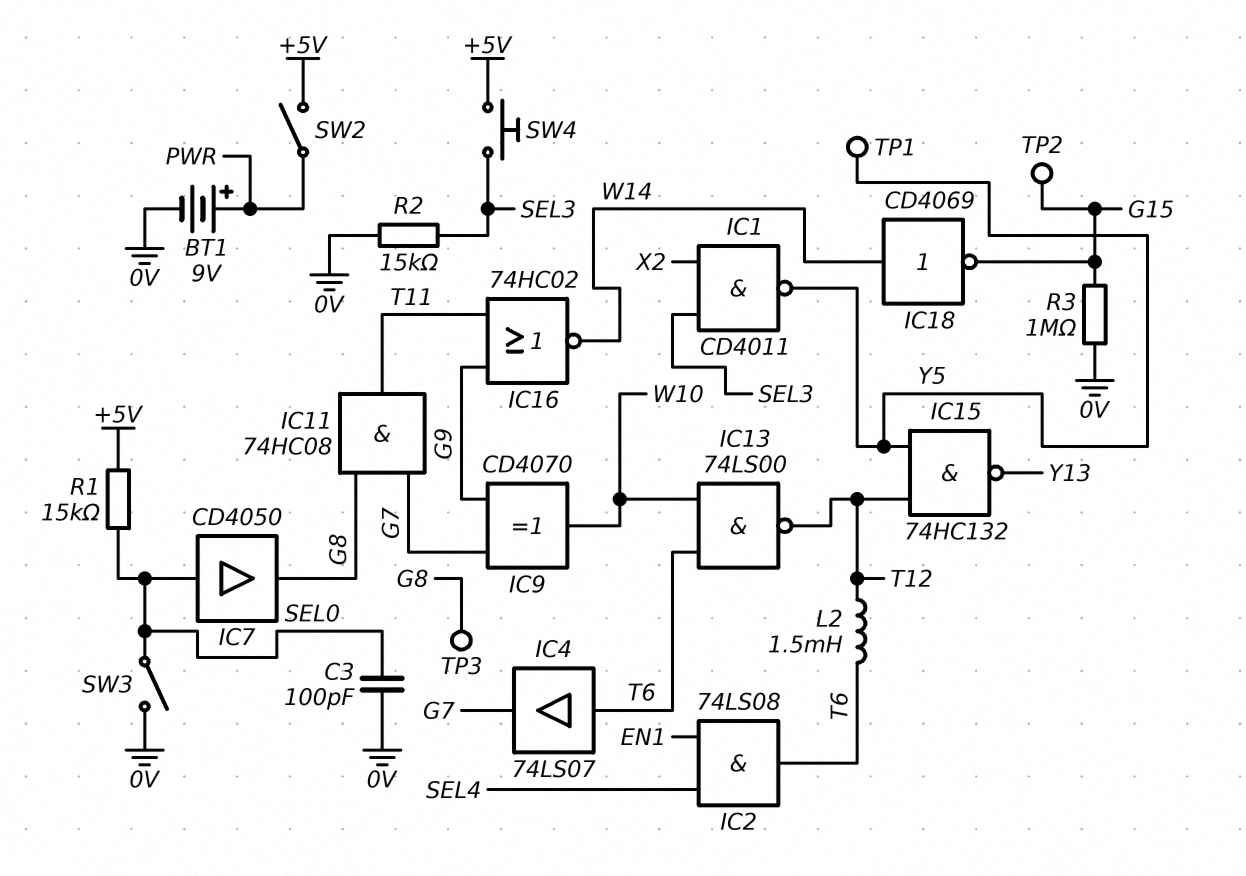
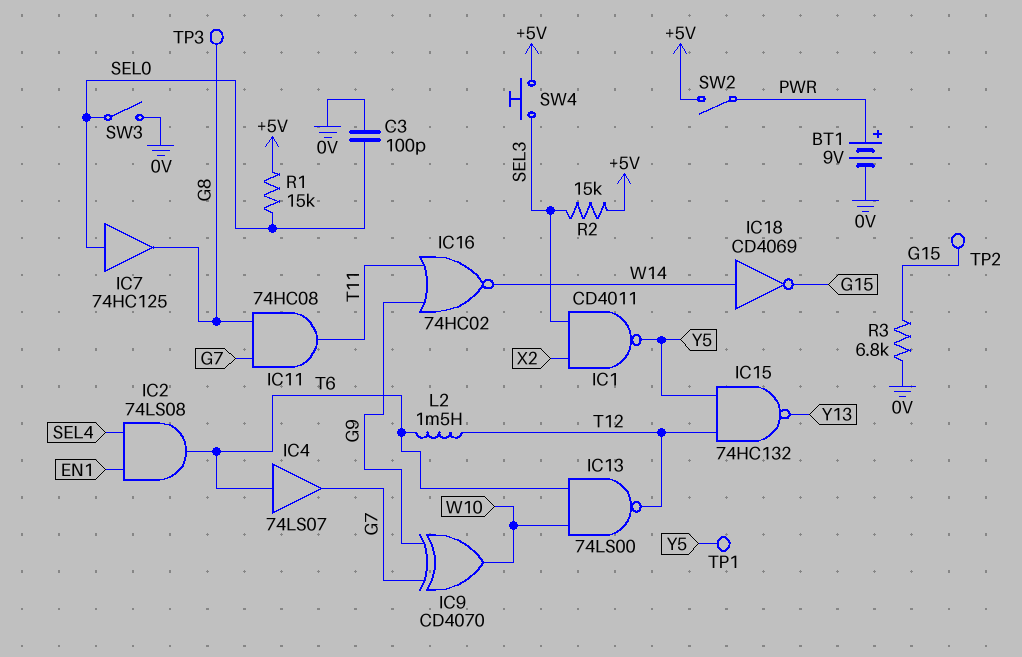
IC7: buffer CD4050 (in SEL0, out G8) -> buffer 74HC125 (in SEL0, out G8)
R2: 15k (0V, SEL3) -> 15k (+5V, SEL3)
R3: 1M (0V, G15) -> 6.8k (0V, G15)

